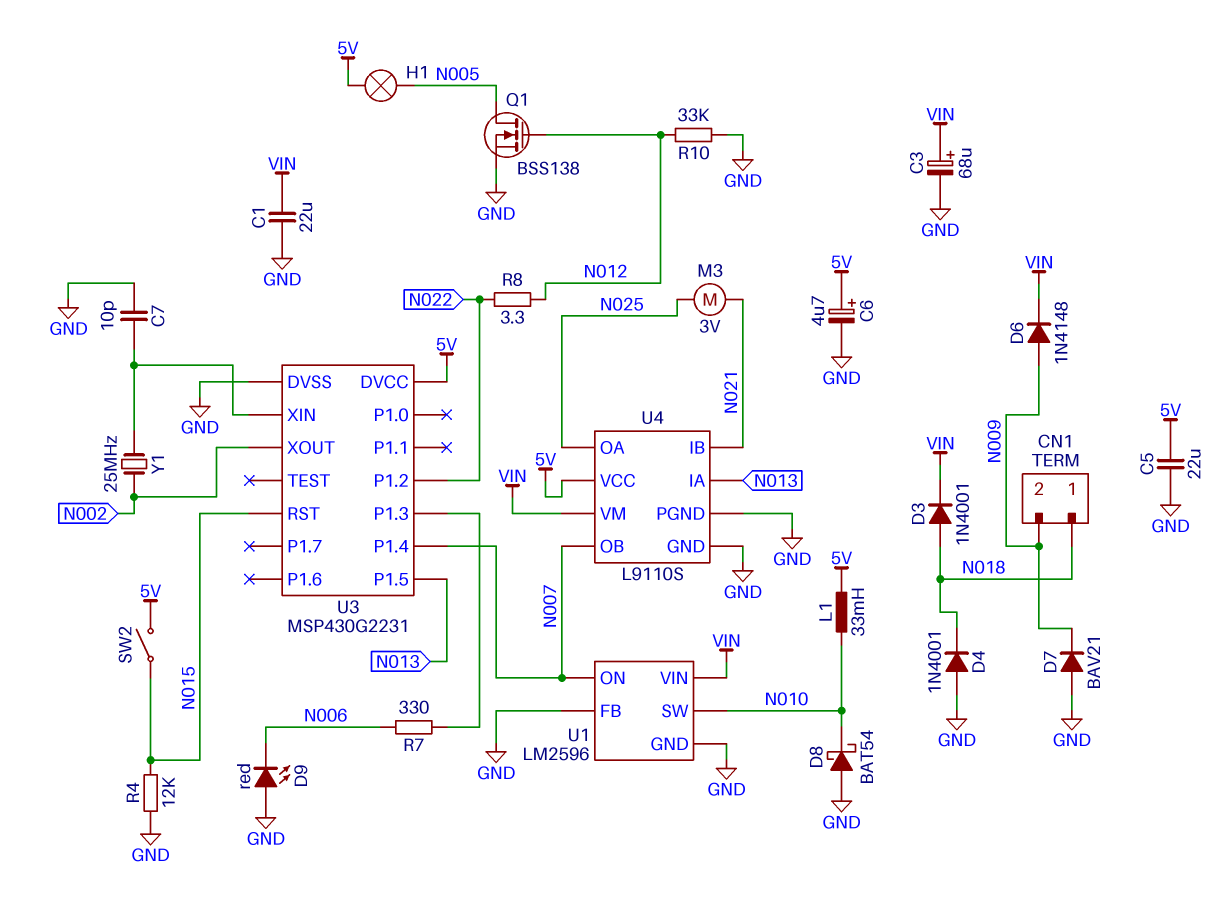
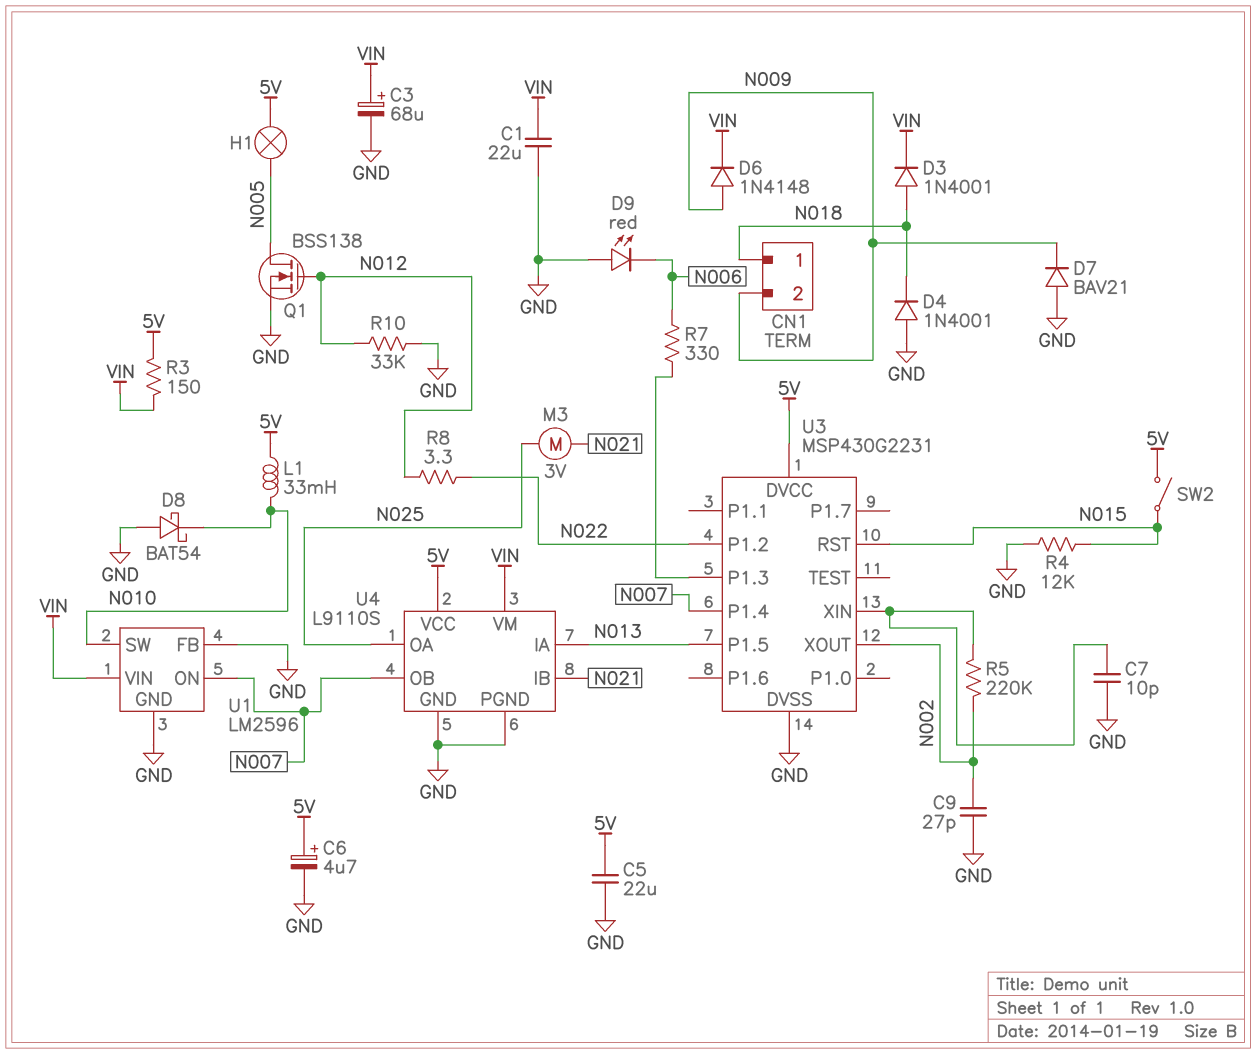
C9: none -> 27pF (GND, N002)
R3: none -> 150 (5V, VIN)
R5: none -> 220k (N002, U3/XIN)
Y1: 25MHz (N002, U3/XIN) -> none

